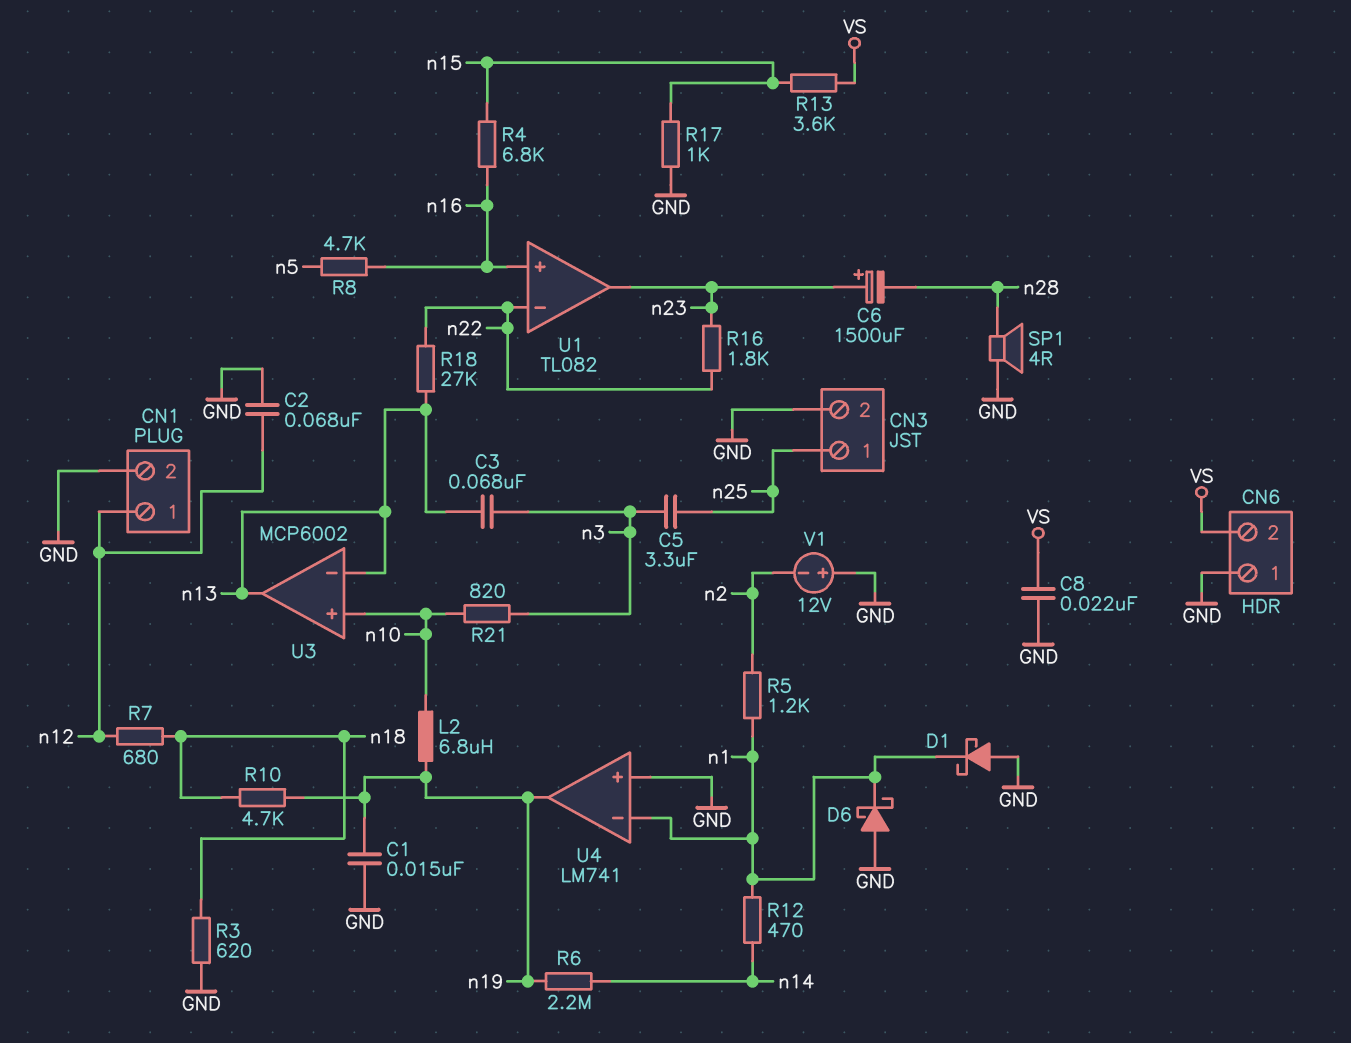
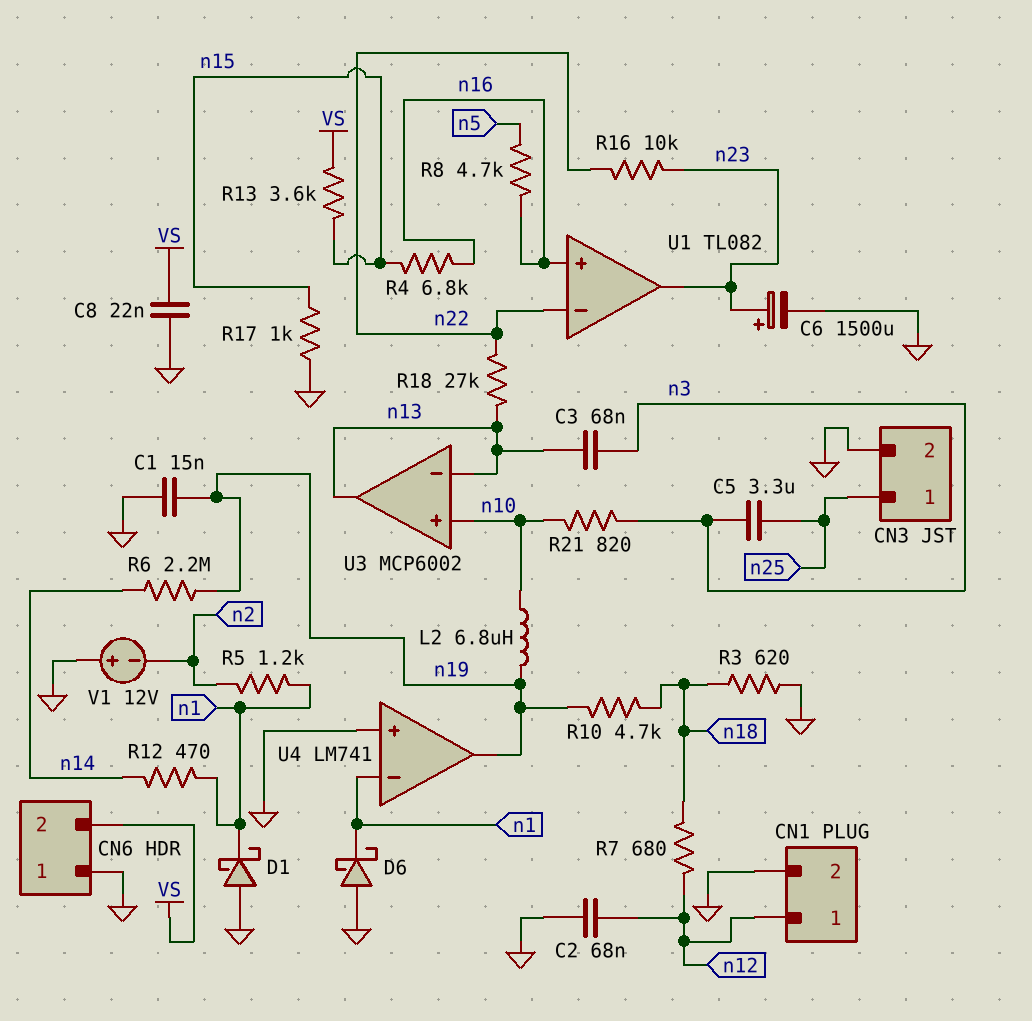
C6: 1500uF (plus n23, minus n28) -> 1500uF (plus n23, minus GND)
R16: 1.8k (n22, n23) -> 10k (n22, n23)
SP1: speaker 4R (GND, n28) -> none

